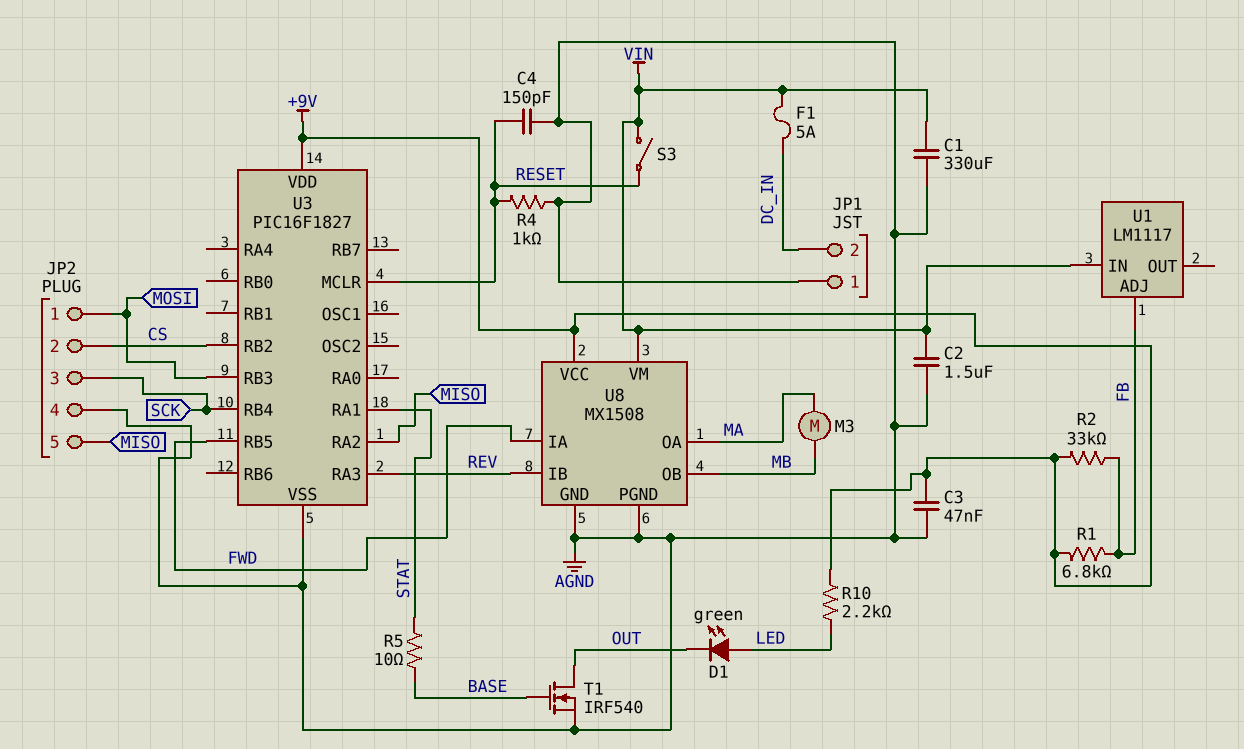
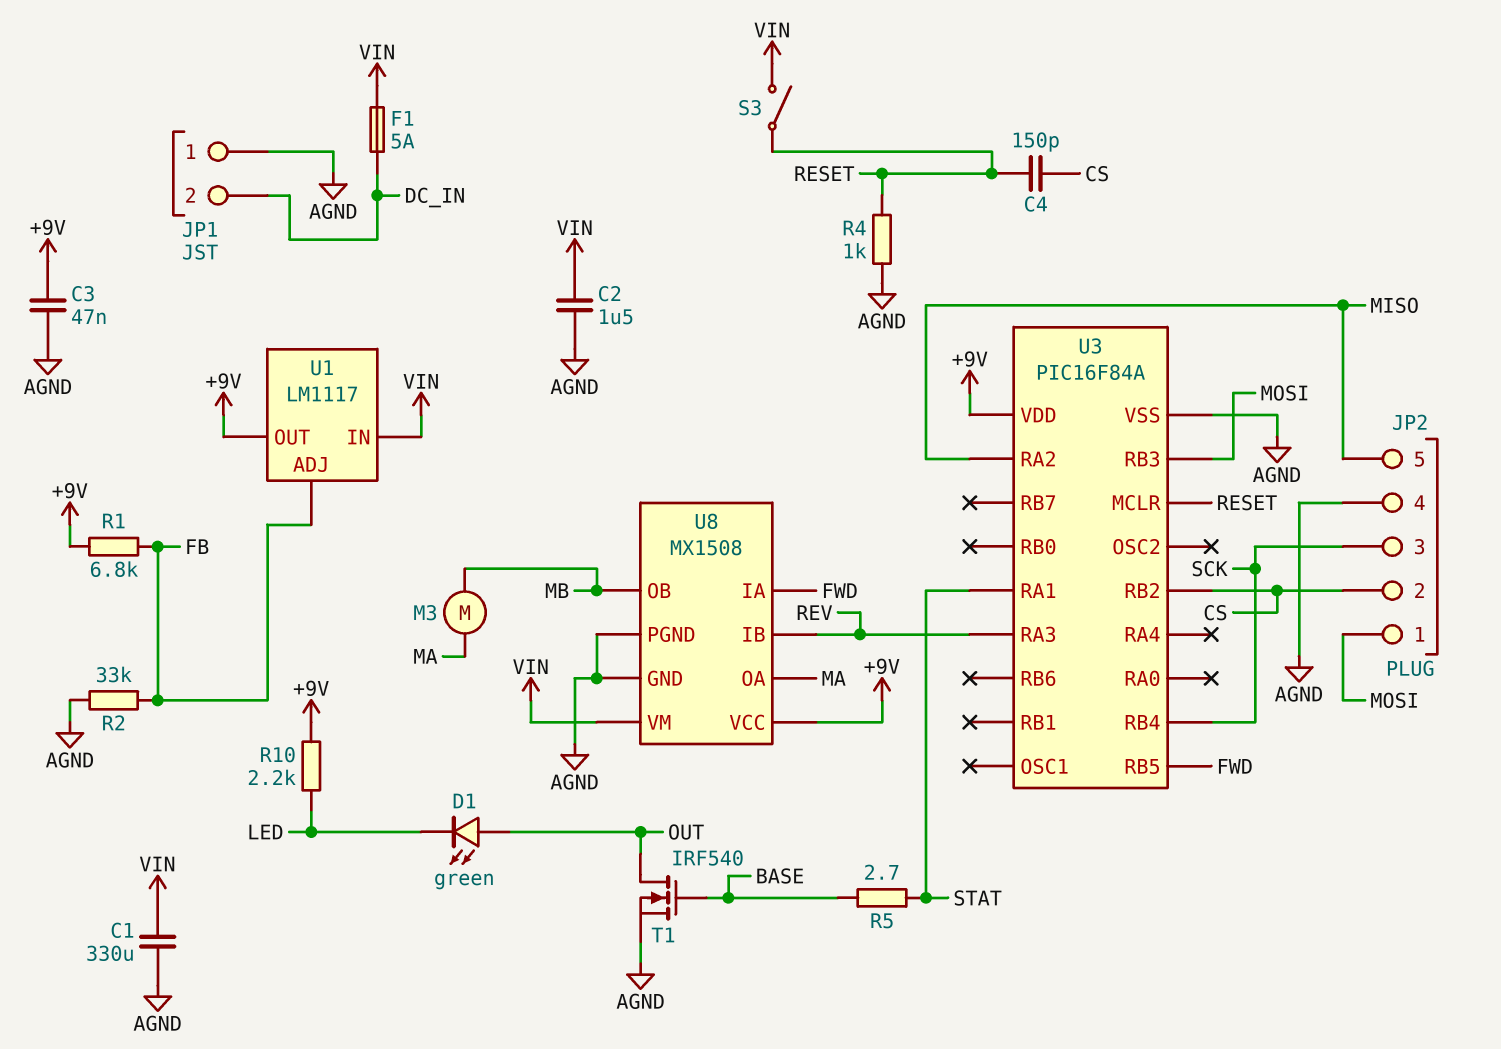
C4: 150pF (AGND, RESET) -> 150pF (CS, RESET)
D1: LED green (A LED, K OUT) -> LED green (A OUT, K LED)
R2: 33k (+9V, FB) -> 33k (AGND, FB)
R5: 10 (BASE, STAT) -> 2.7 (BASE, STAT)
U1 pin OUT: none -> +9V
U3: PIC16F1827 -> PIC16F84A

